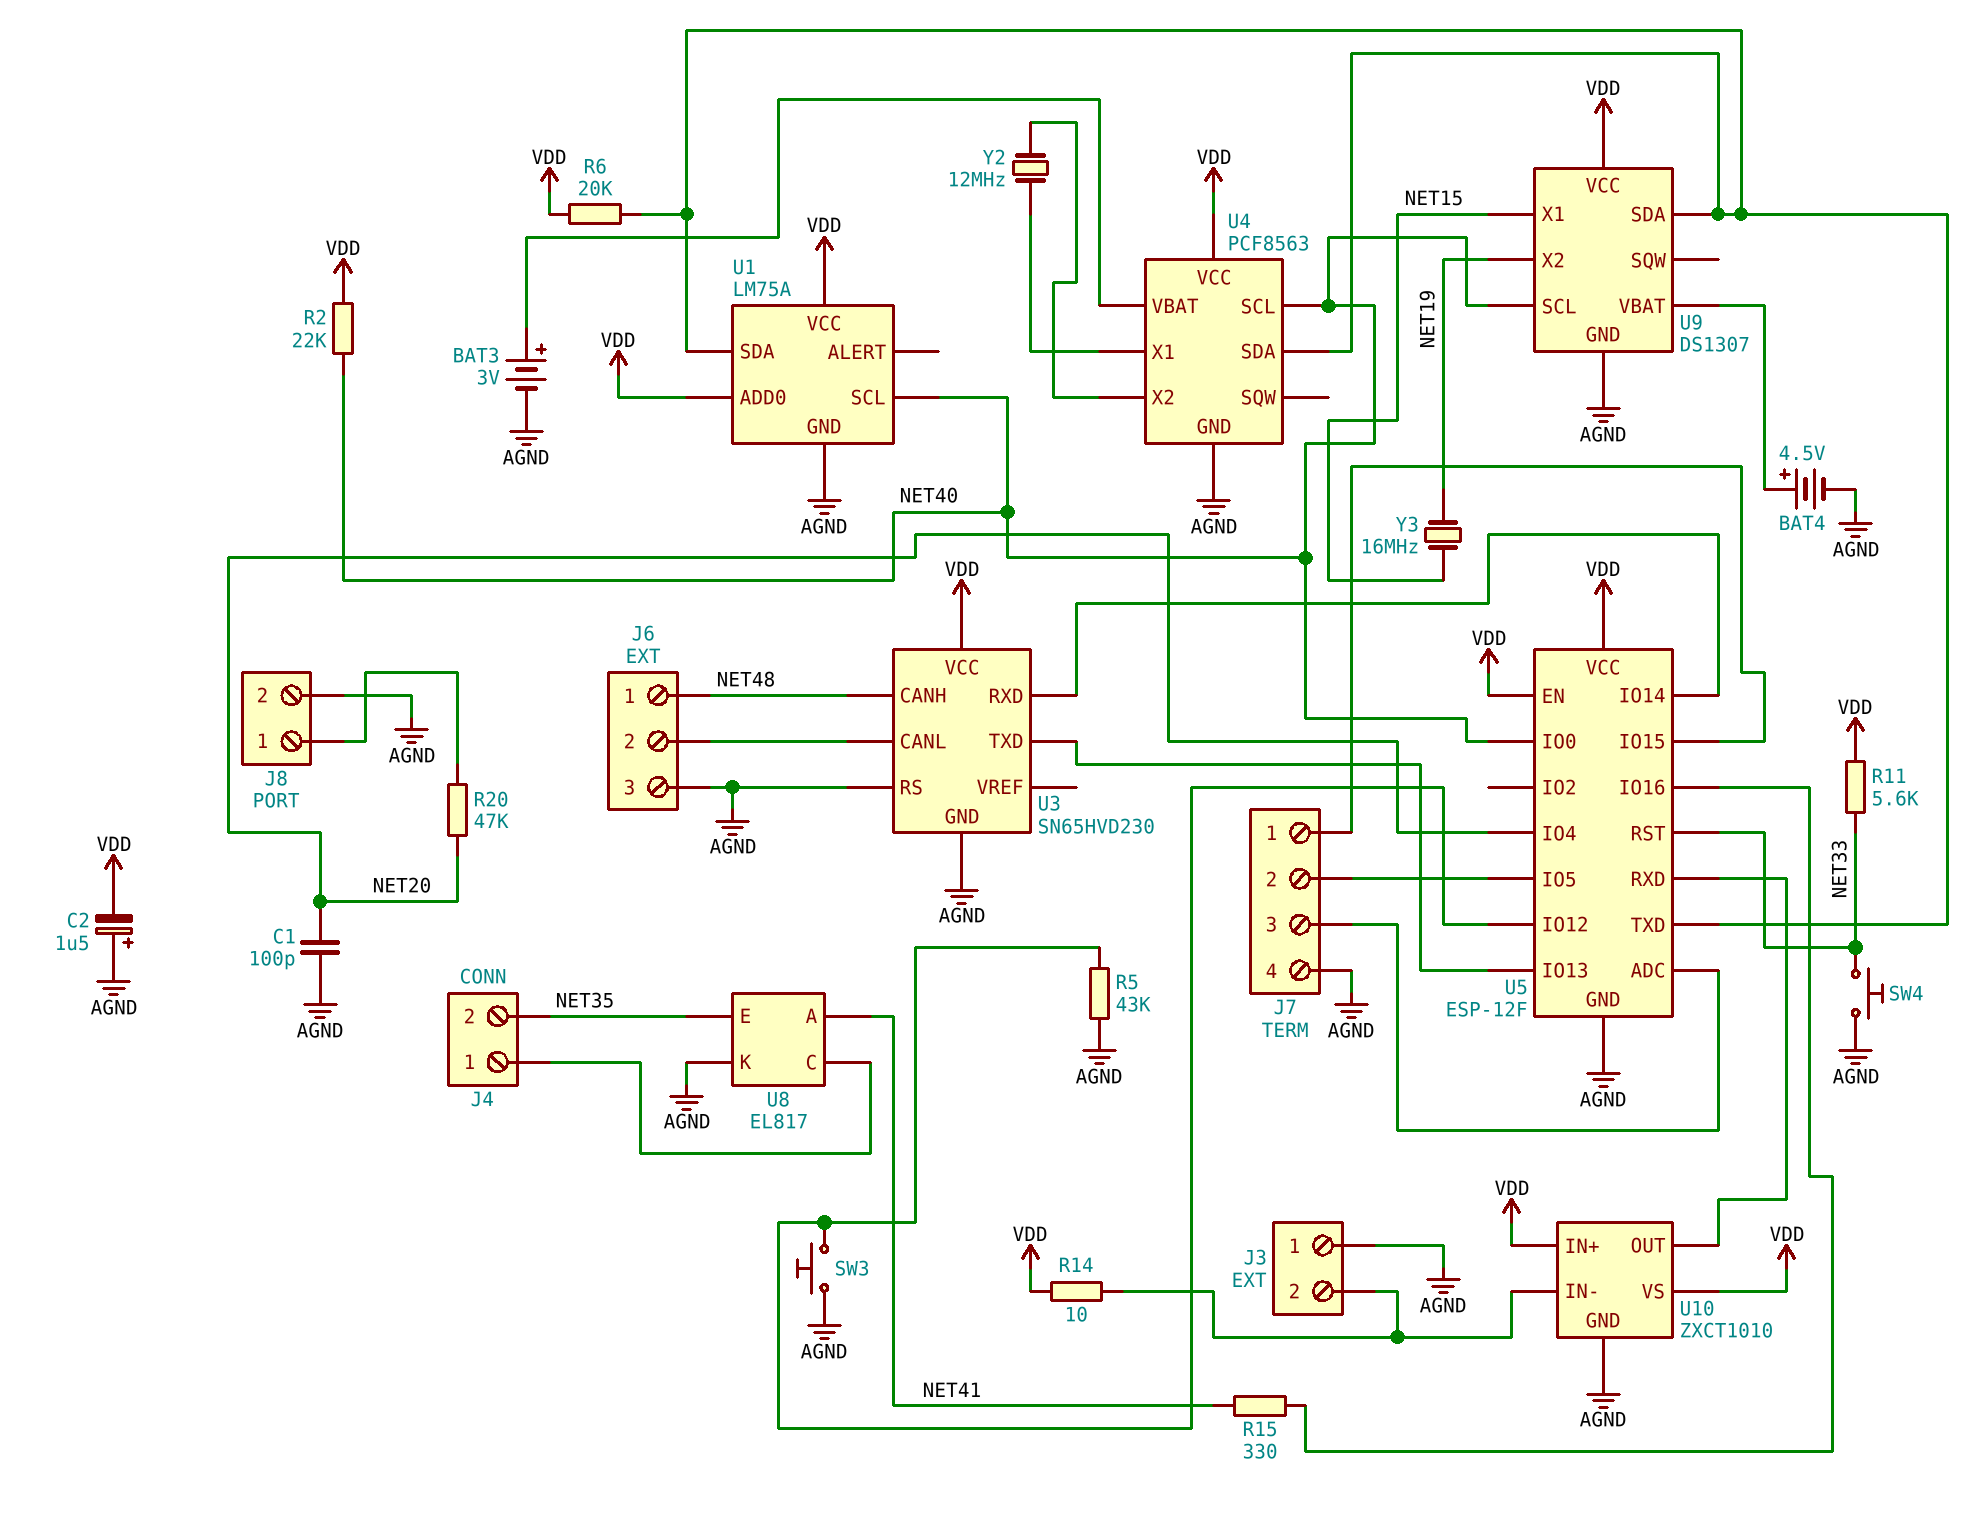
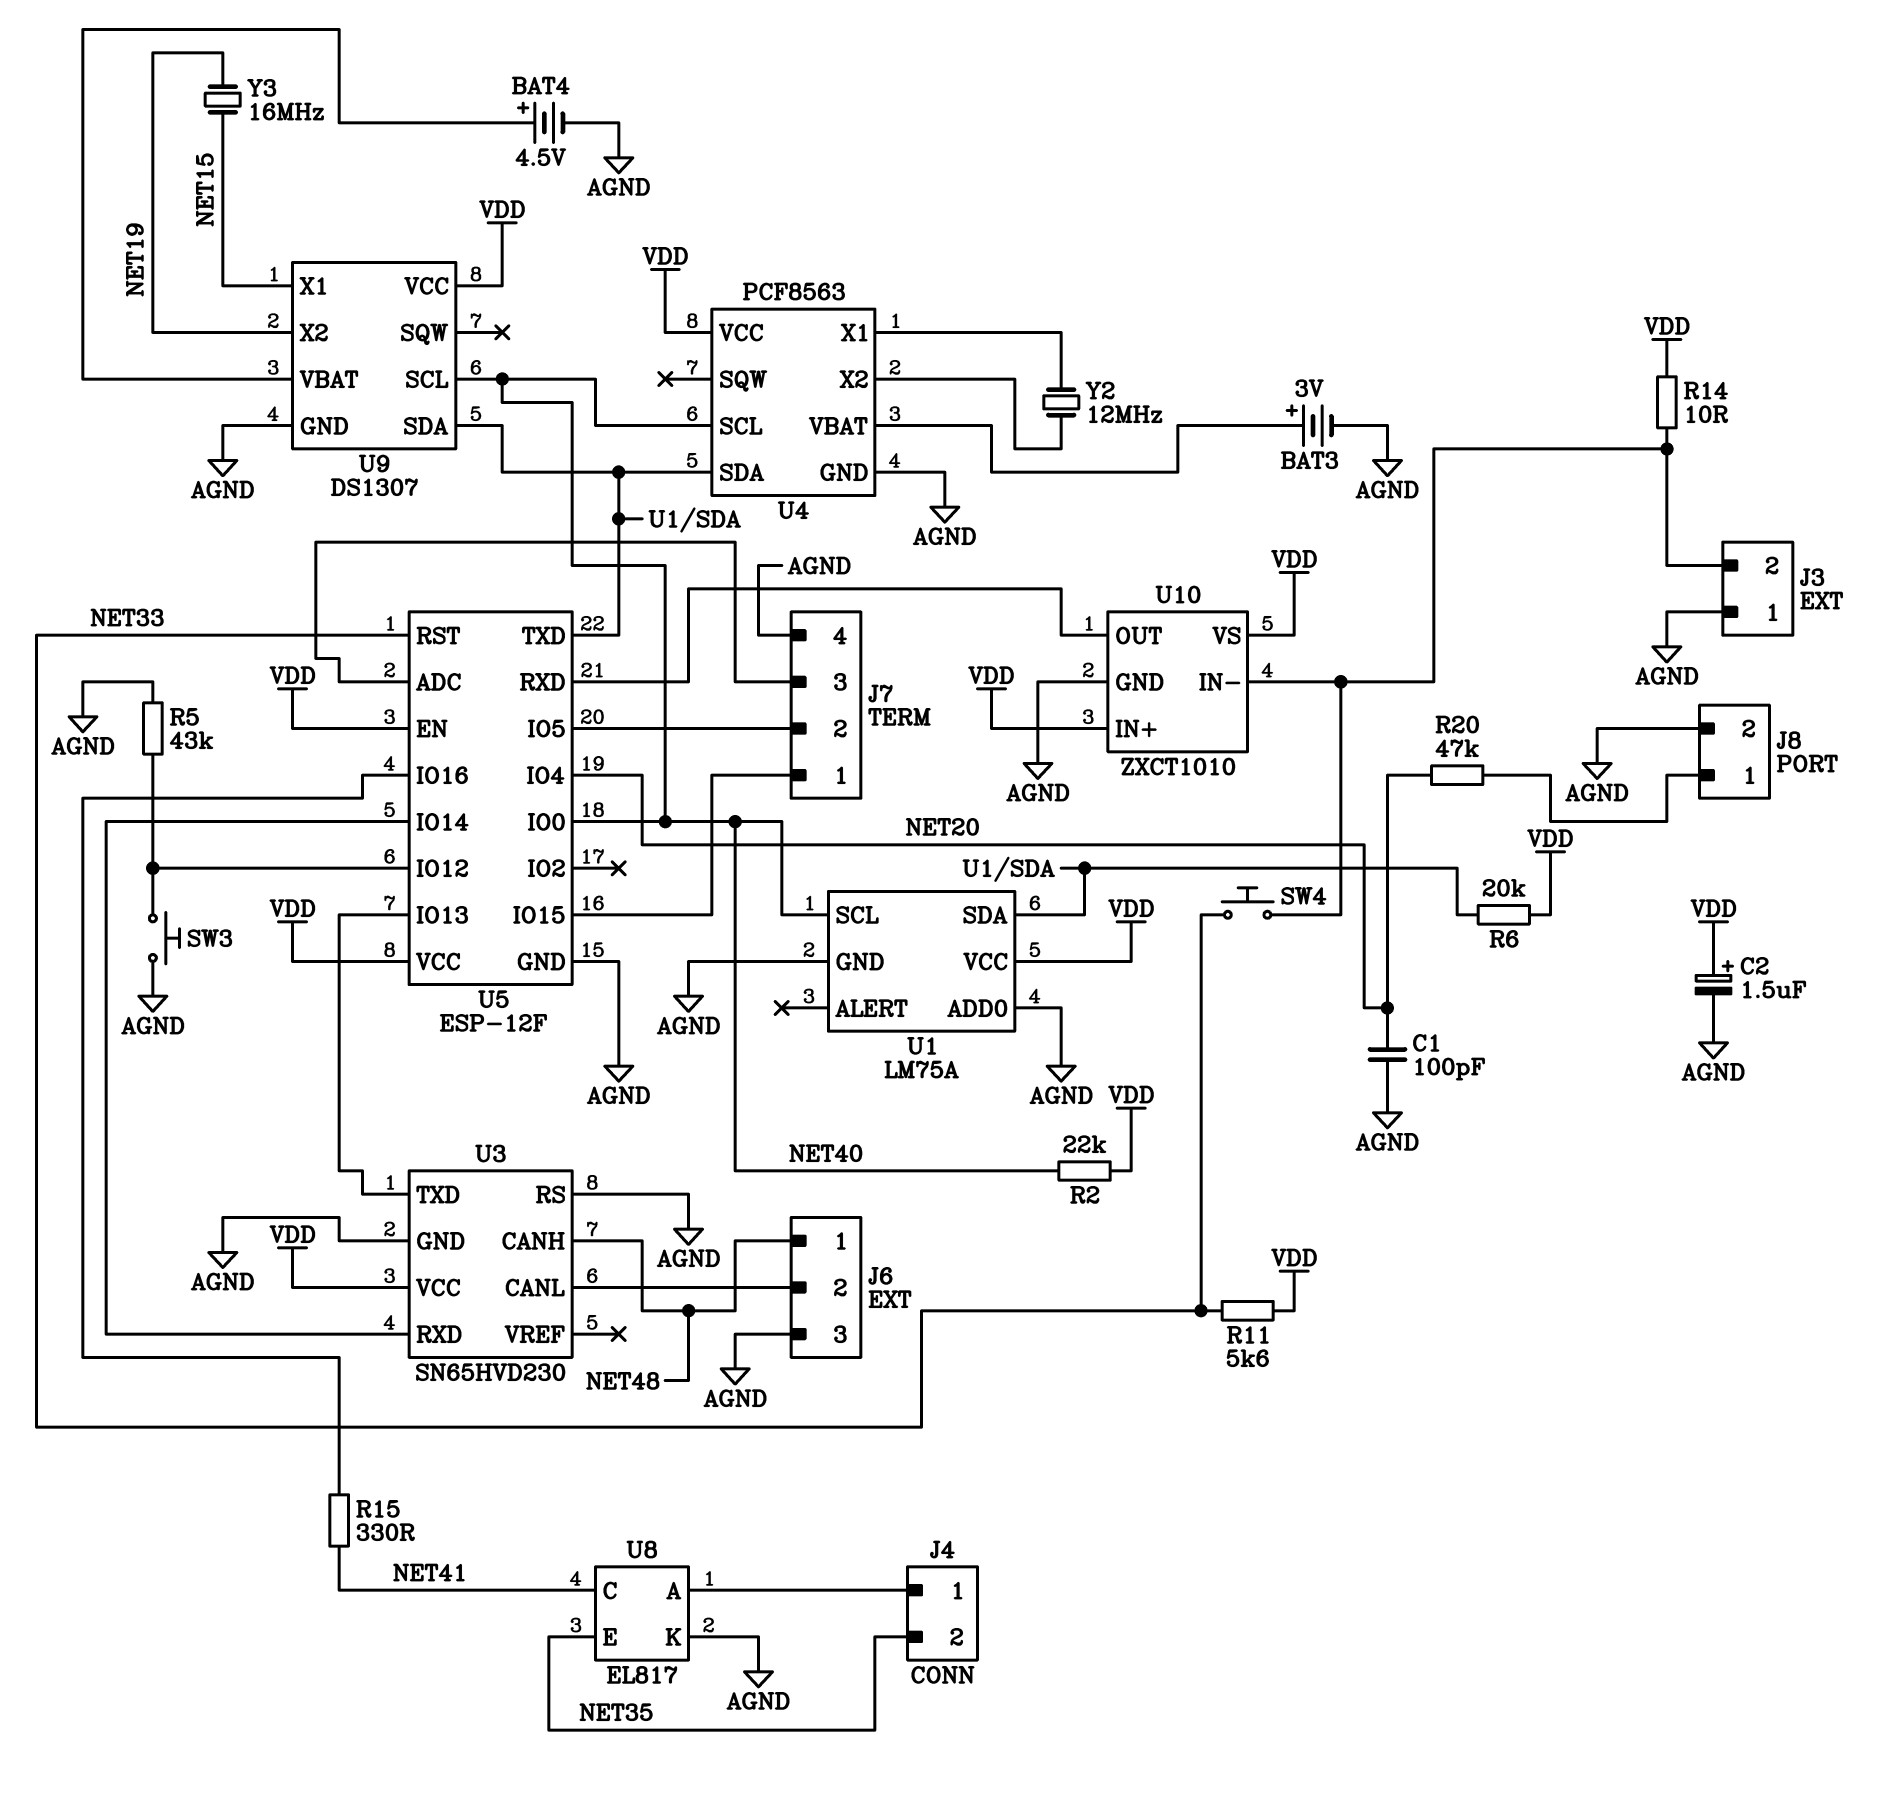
C2: 1.5uF (plus AGND, minus VDD) -> 1.5uF (plus VDD, minus AGND)
SW4: button (AGND, NET33) -> button (J3/2, NET33)
U1 pin ADD0: VDD -> AGND
U8 pin A: NET41 -> J4/1
U8 pin C: J4/1 -> NET41

